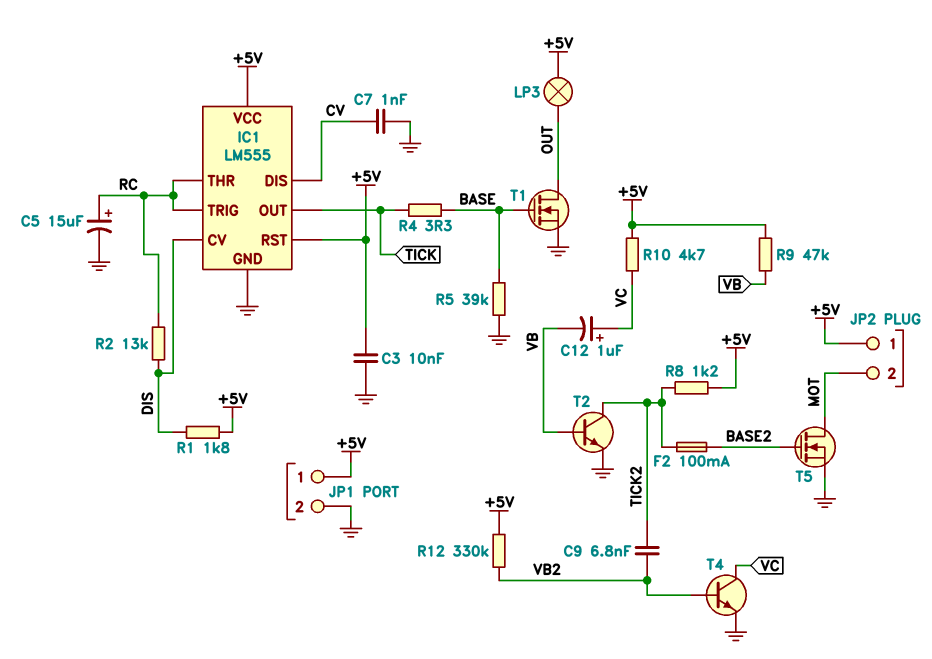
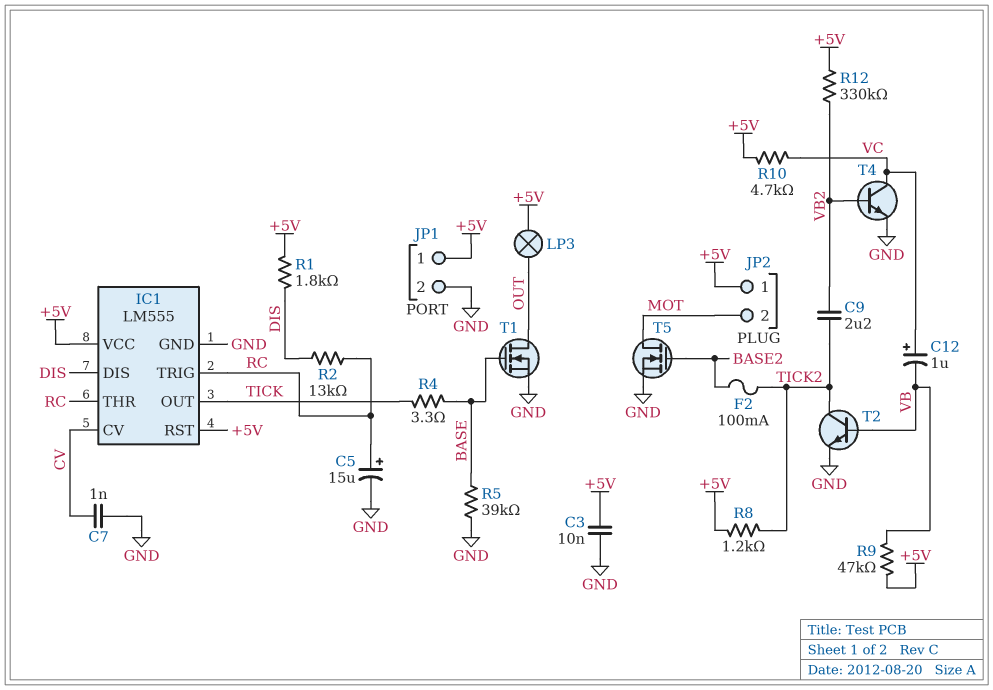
C9: 6.8nF (TICK2, VB2) -> 2.2uF (TICK2, VB2)
IC1 pin CV: DIS -> CV
IC1 pin DIS: CV -> DIS

